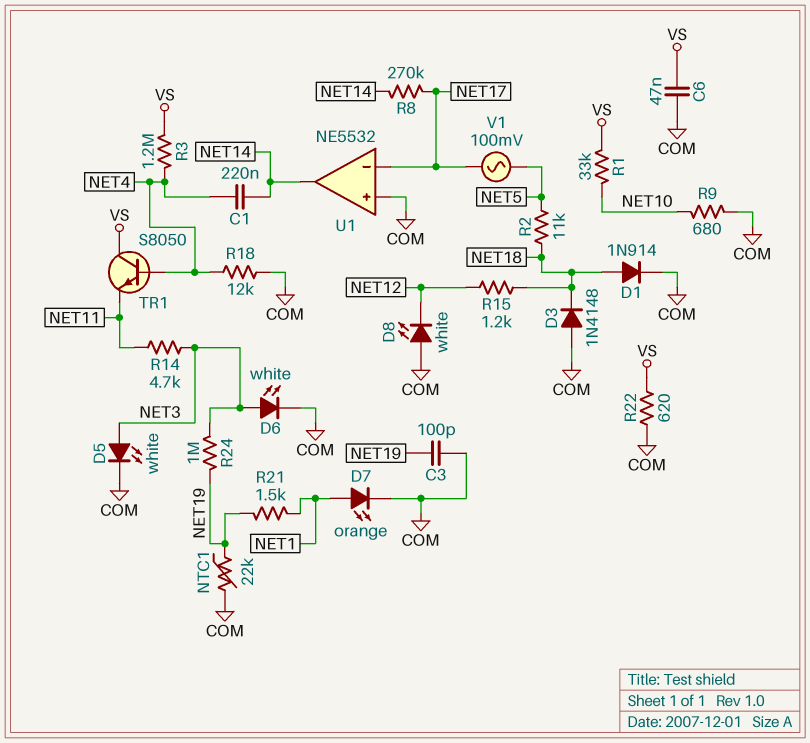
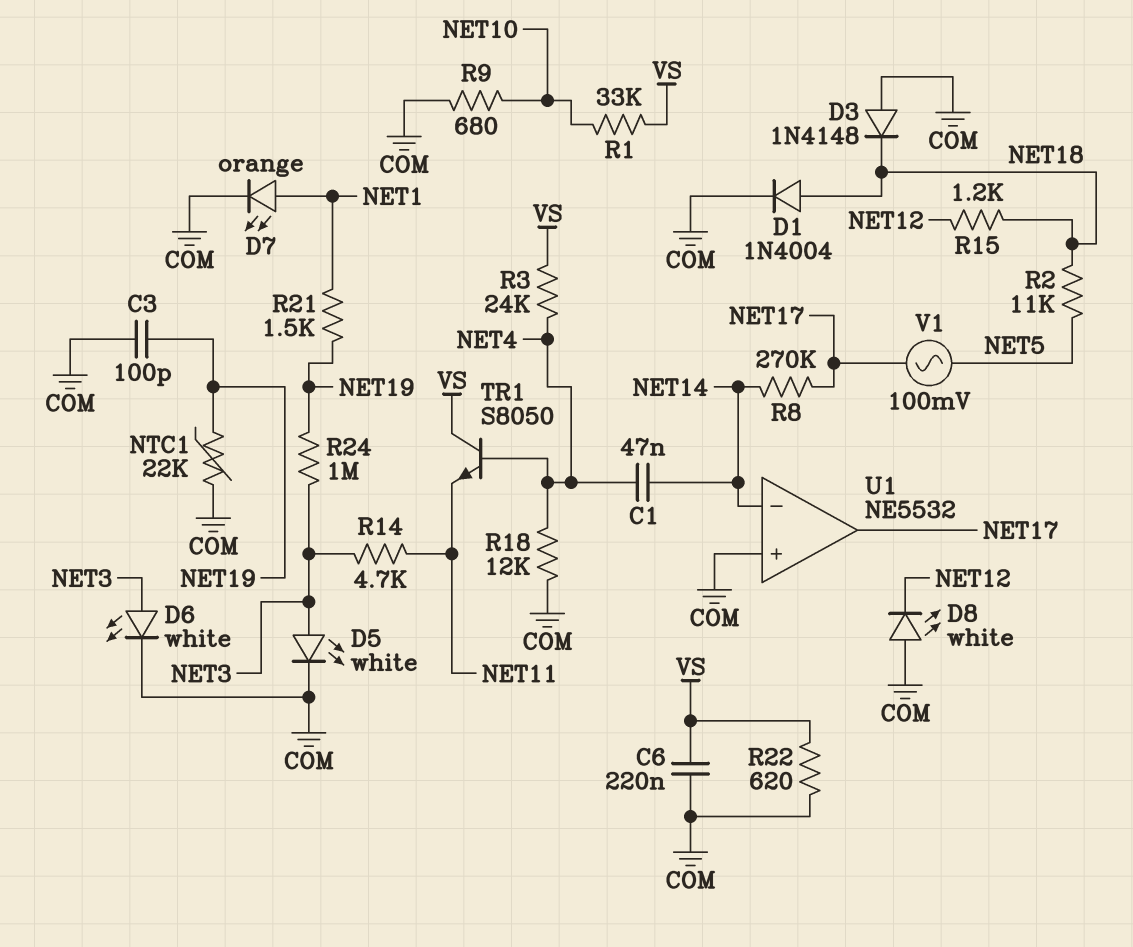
C1: 220nF (NET4, NET14) -> 47nF (NET4, NET14)
C6: 47nF (COM, VS) -> 220nF (COM, VS)
D1: diode 1N914 (A NET18, K COM) -> diode 1N4004 (A NET18, K COM)
R3: 1.2M (NET4, VS) -> 24k (NET4, VS)
U1 pin in-: NET17 -> NET14
U1 pin out: NET14 -> NET17

